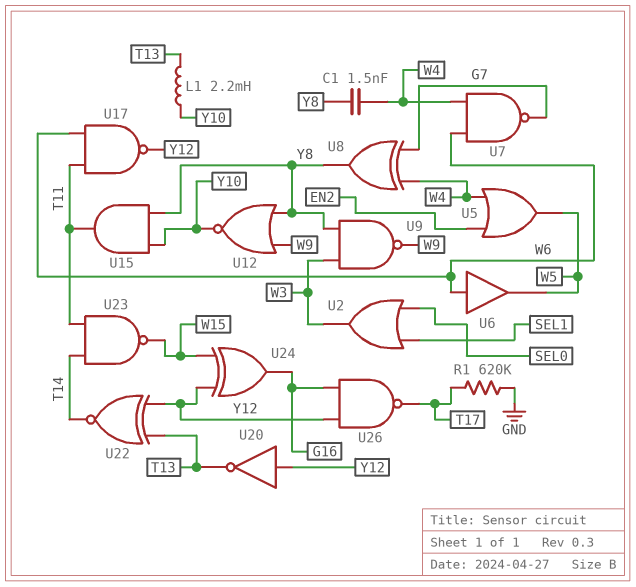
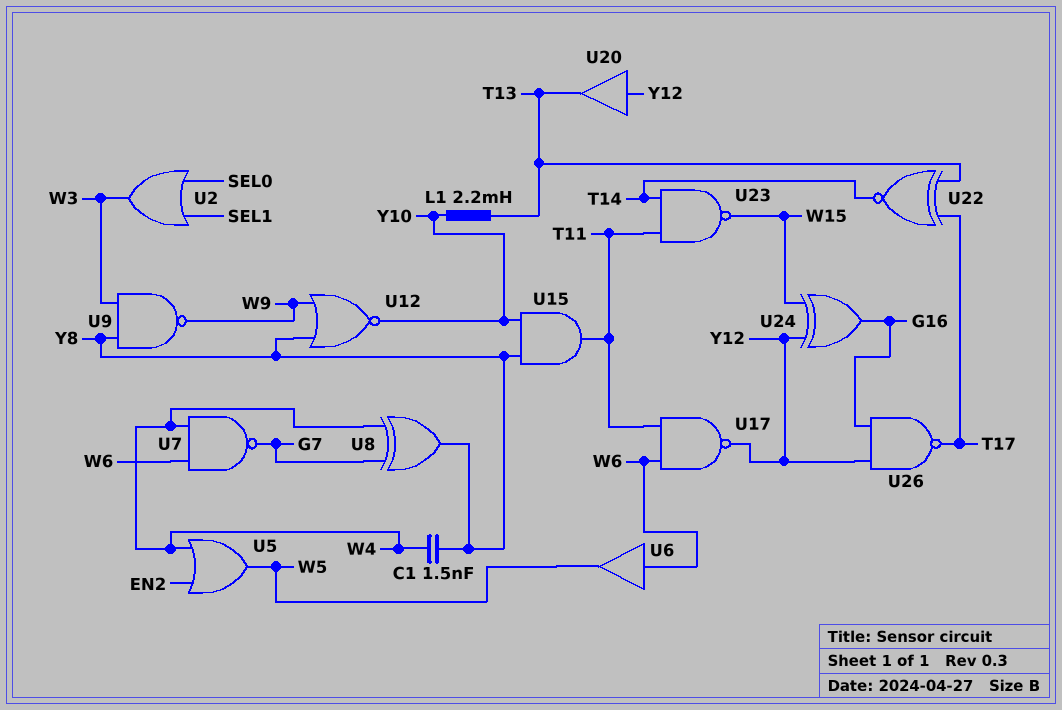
R1: 620k (GND, T17) -> none
U20: NOT (in Y12, out T13) -> buffer (in Y12, out T13)
U22: XNOR (in T13, in Y12, out T14) -> XNOR (in T13, in T17, out T14)

